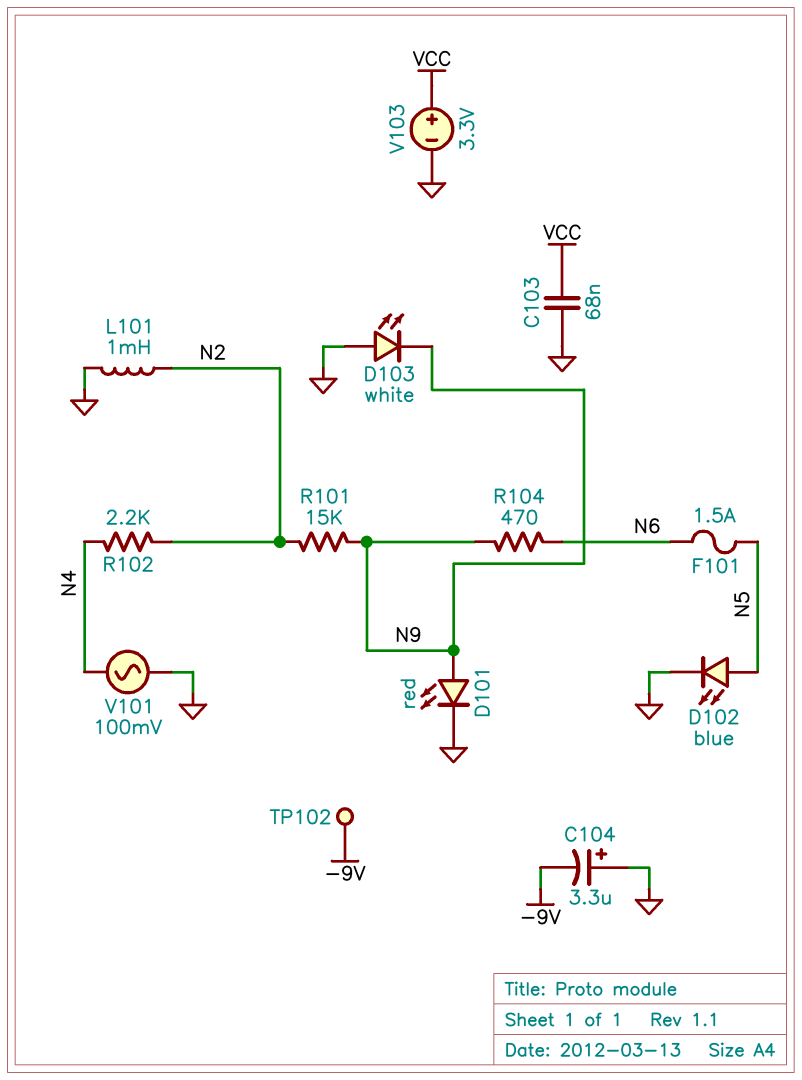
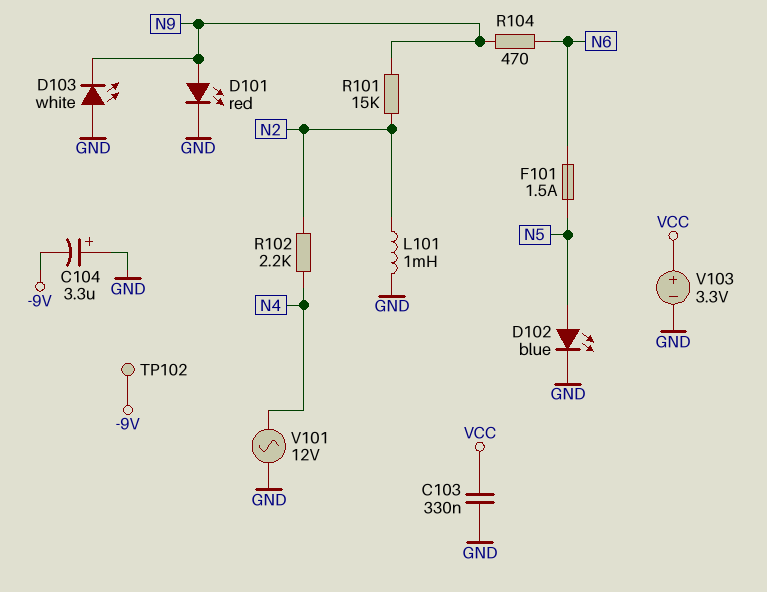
C103: 68nF (GND, VCC) -> 330nF (GND, VCC)
V101: AC 100mV (GND, N4) -> AC 12V (GND, N4)

